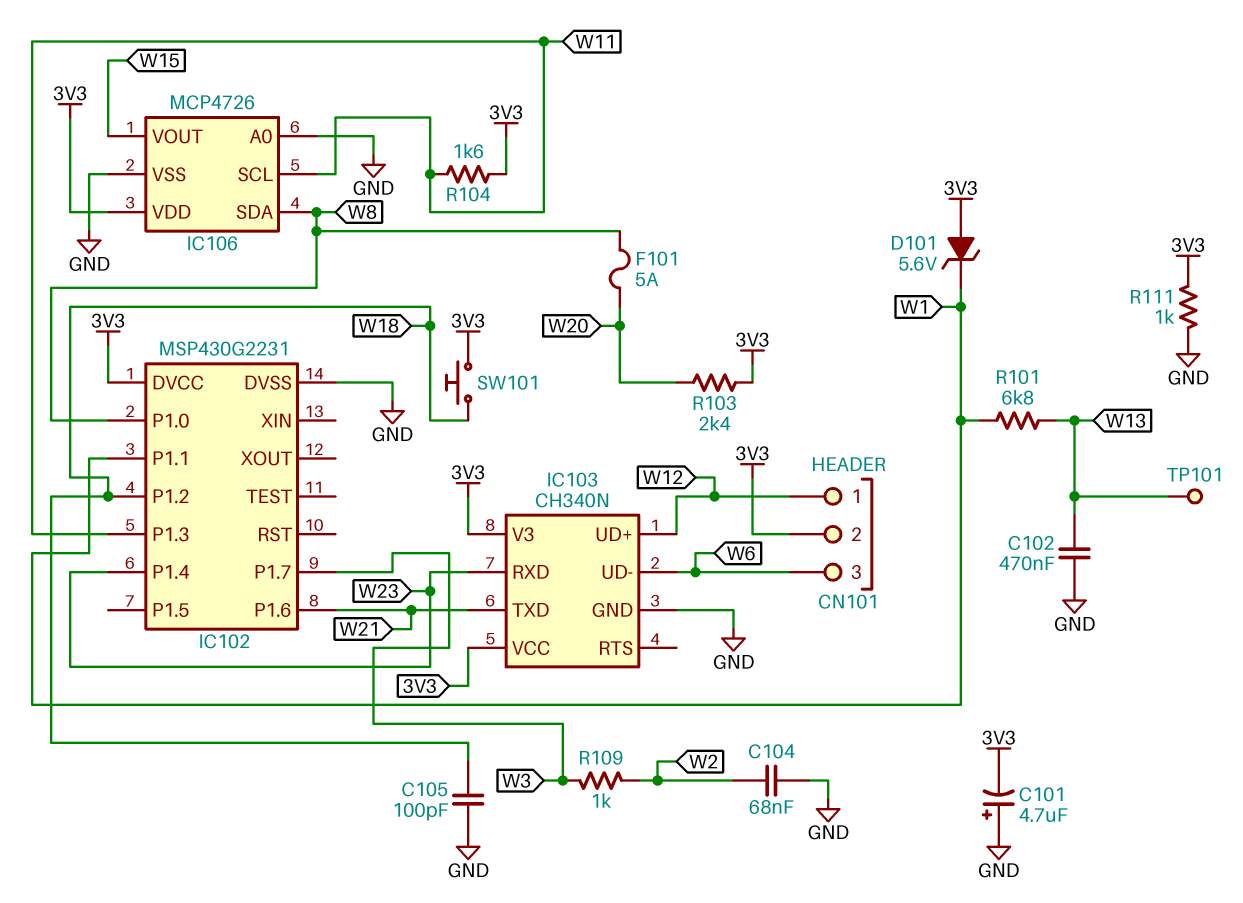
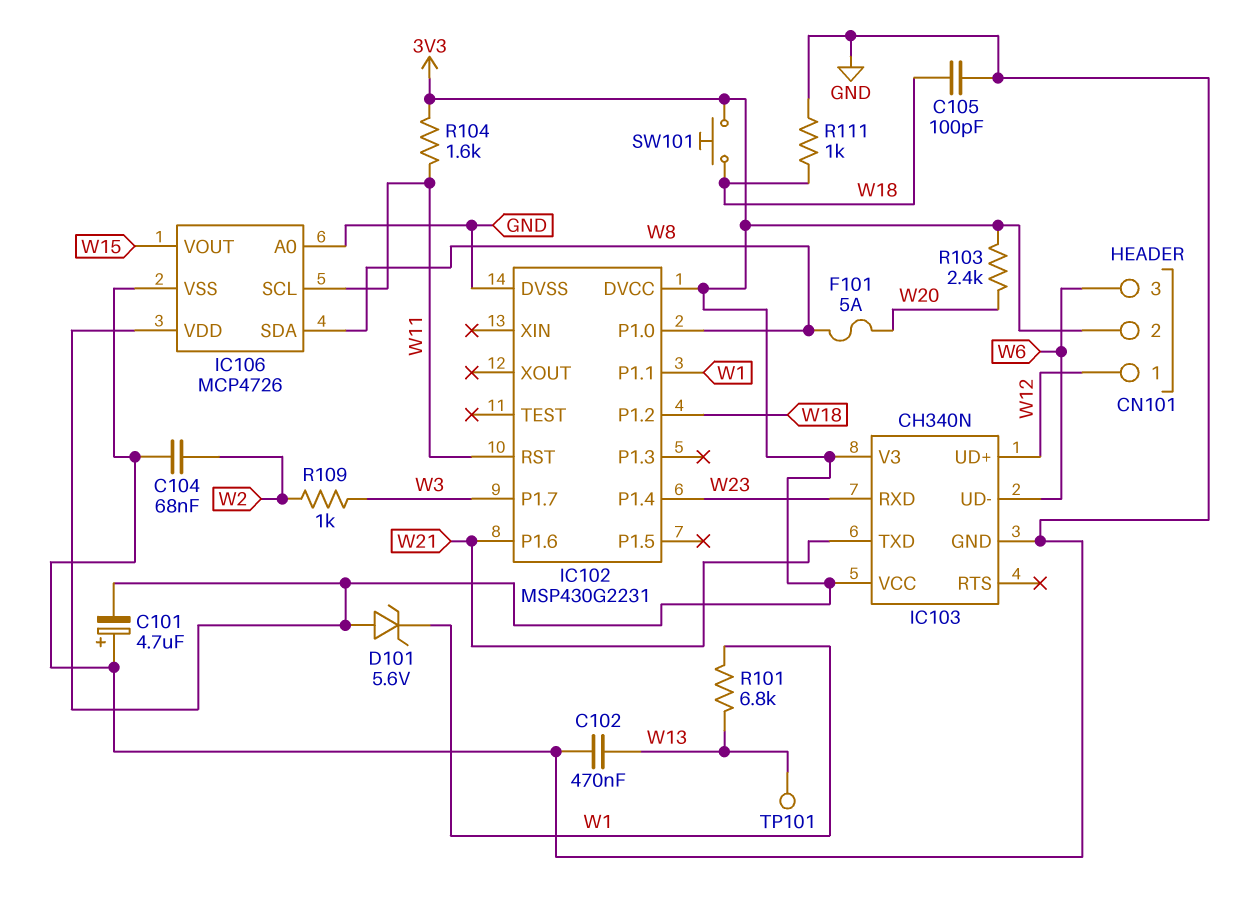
IC102 pin P1.3: W11 -> none
IC102 pin RST: none -> W11
R111: 1k (3V3, GND) -> 1k (GND, W18)

